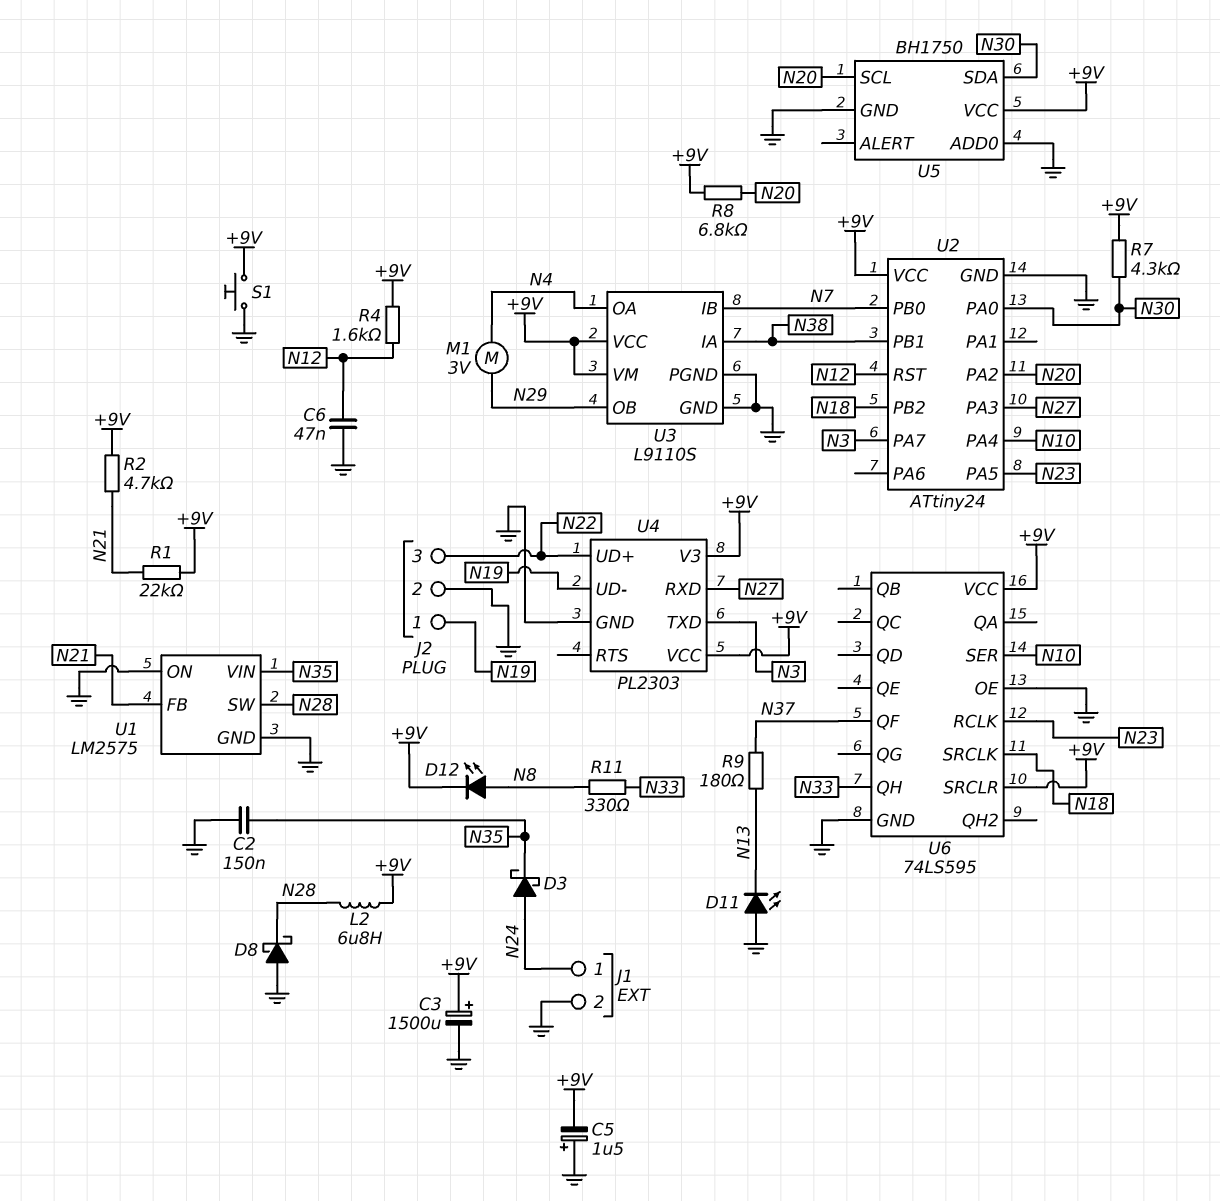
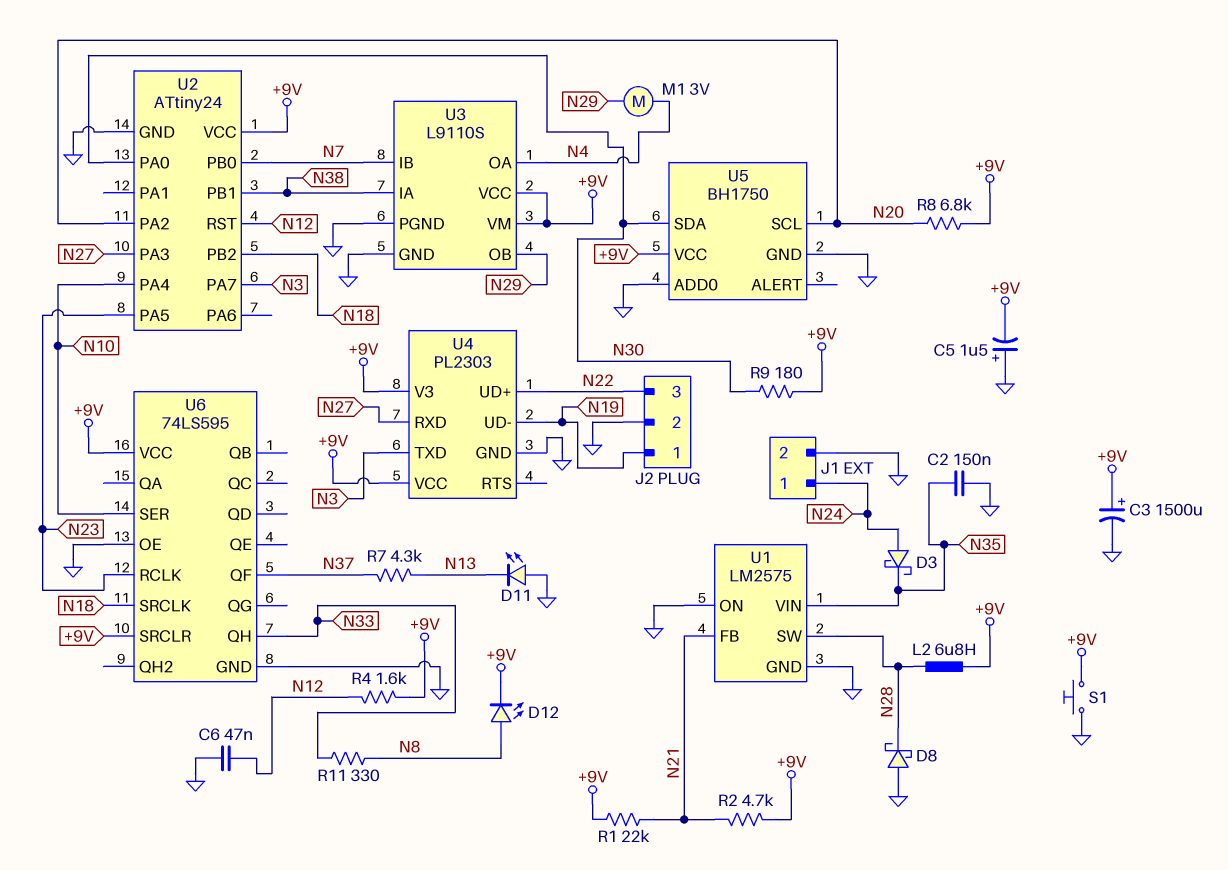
R7: 4.3k (+9V, N30) -> 4.3k (N13, N37)
R9: 180 (N13, N37) -> 180 (+9V, N30)

